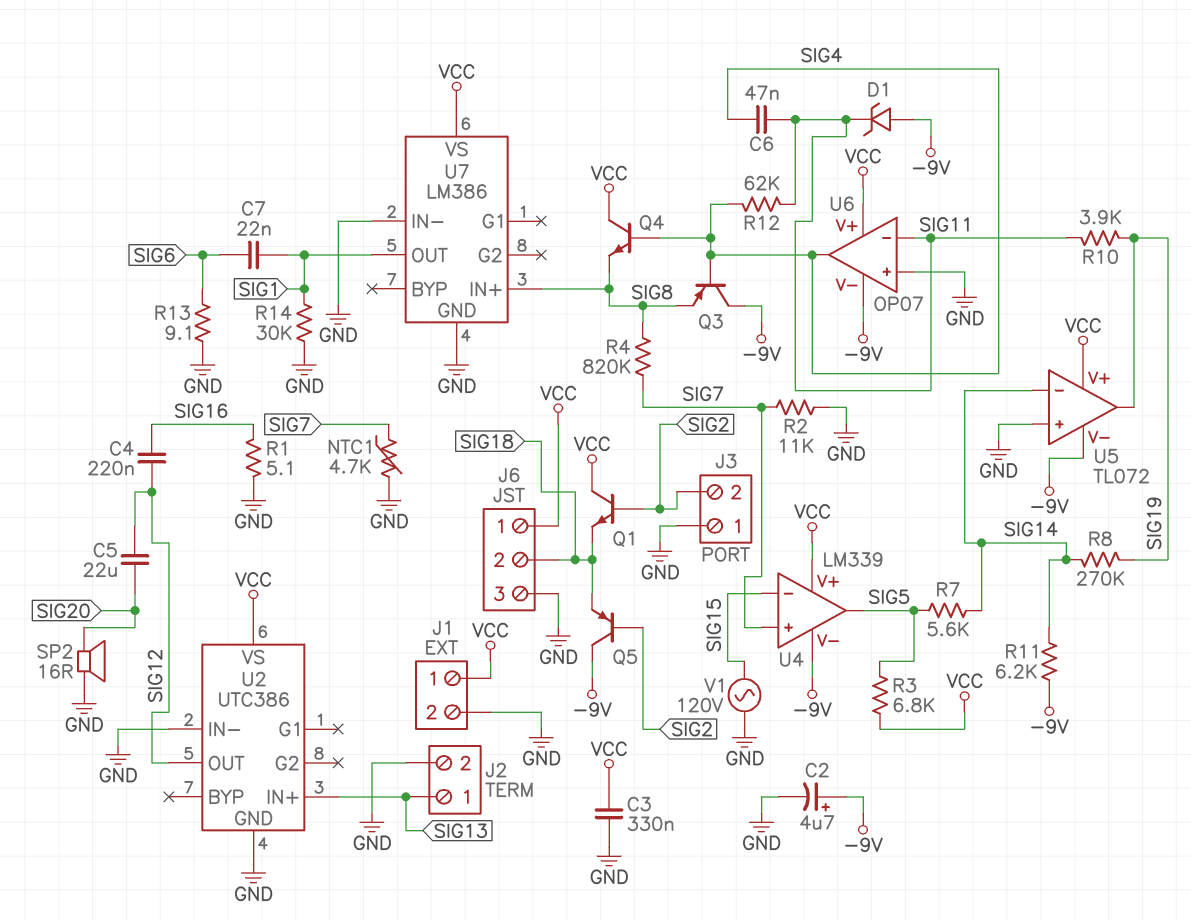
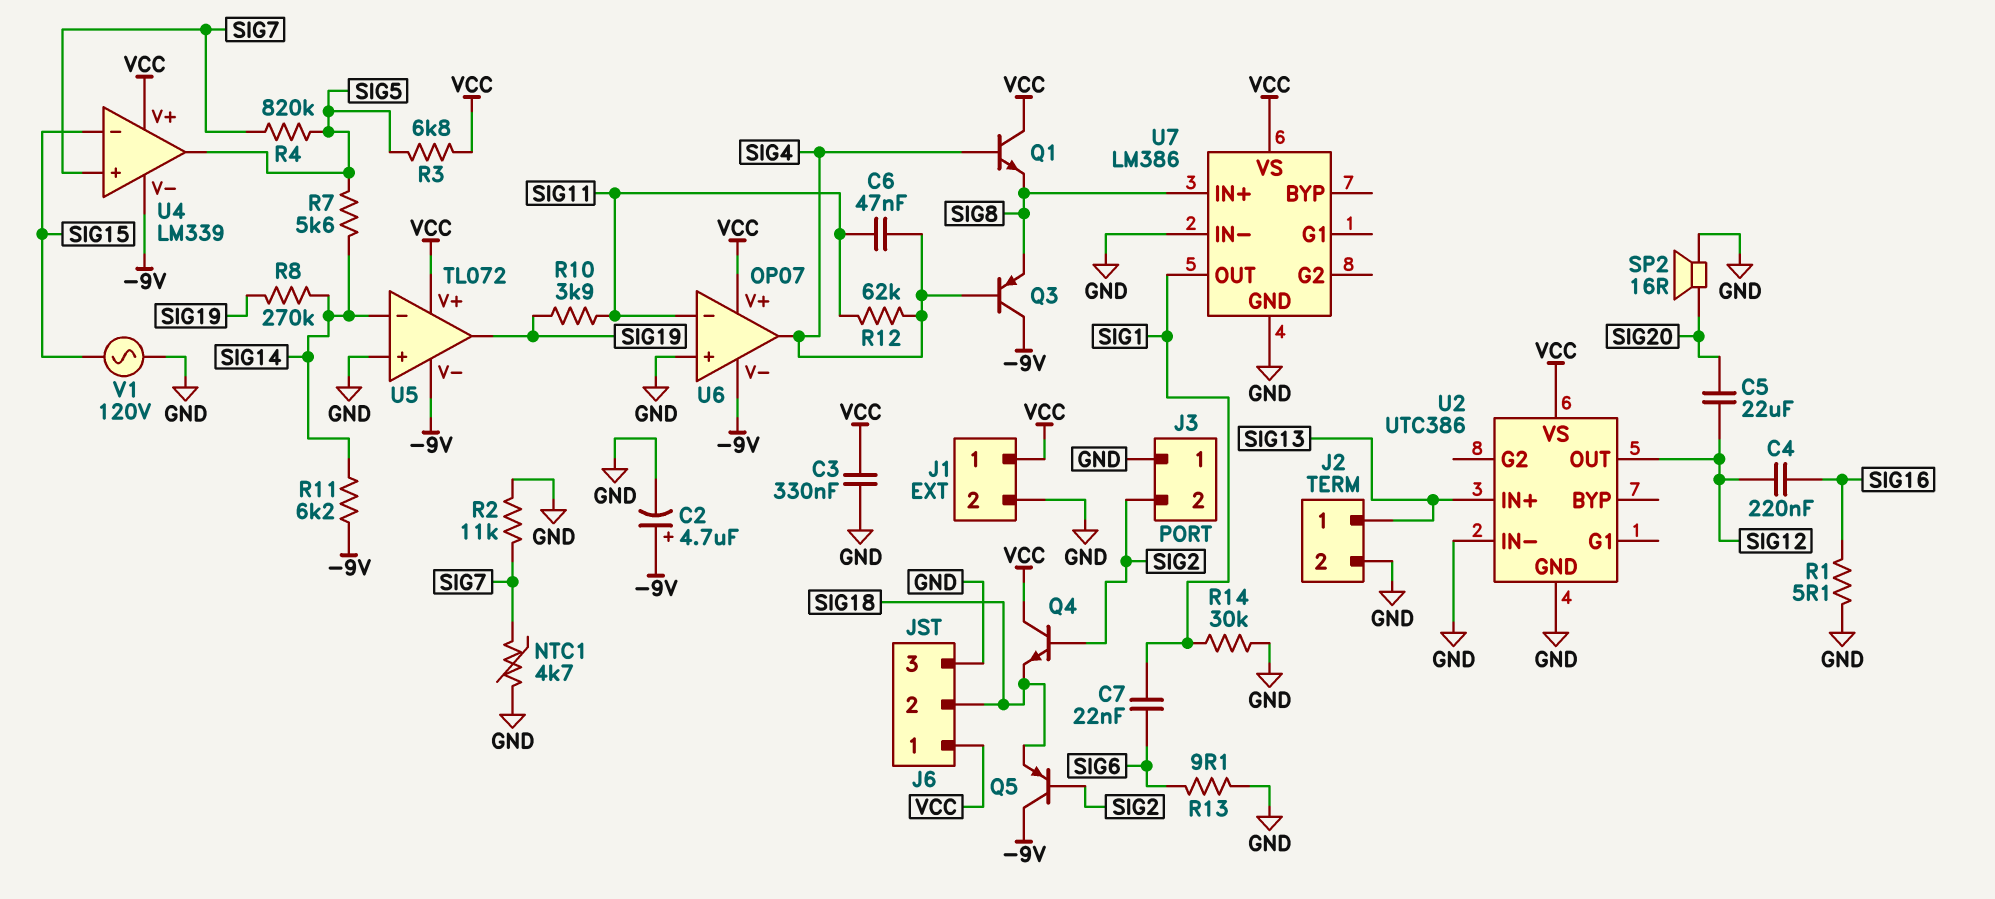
D1: zener (A -9V, K SIG11) -> none
Q1: NPN (B SIG2, C VCC, E SIG18) -> NPN (B SIG4, C VCC, E SIG8)
Q4: NPN (B SIG4, C VCC, E SIG8) -> NPN (B SIG2, C VCC, E SIG18)
R4: 820k (SIG7, SIG8) -> 820k (SIG5, SIG7)

